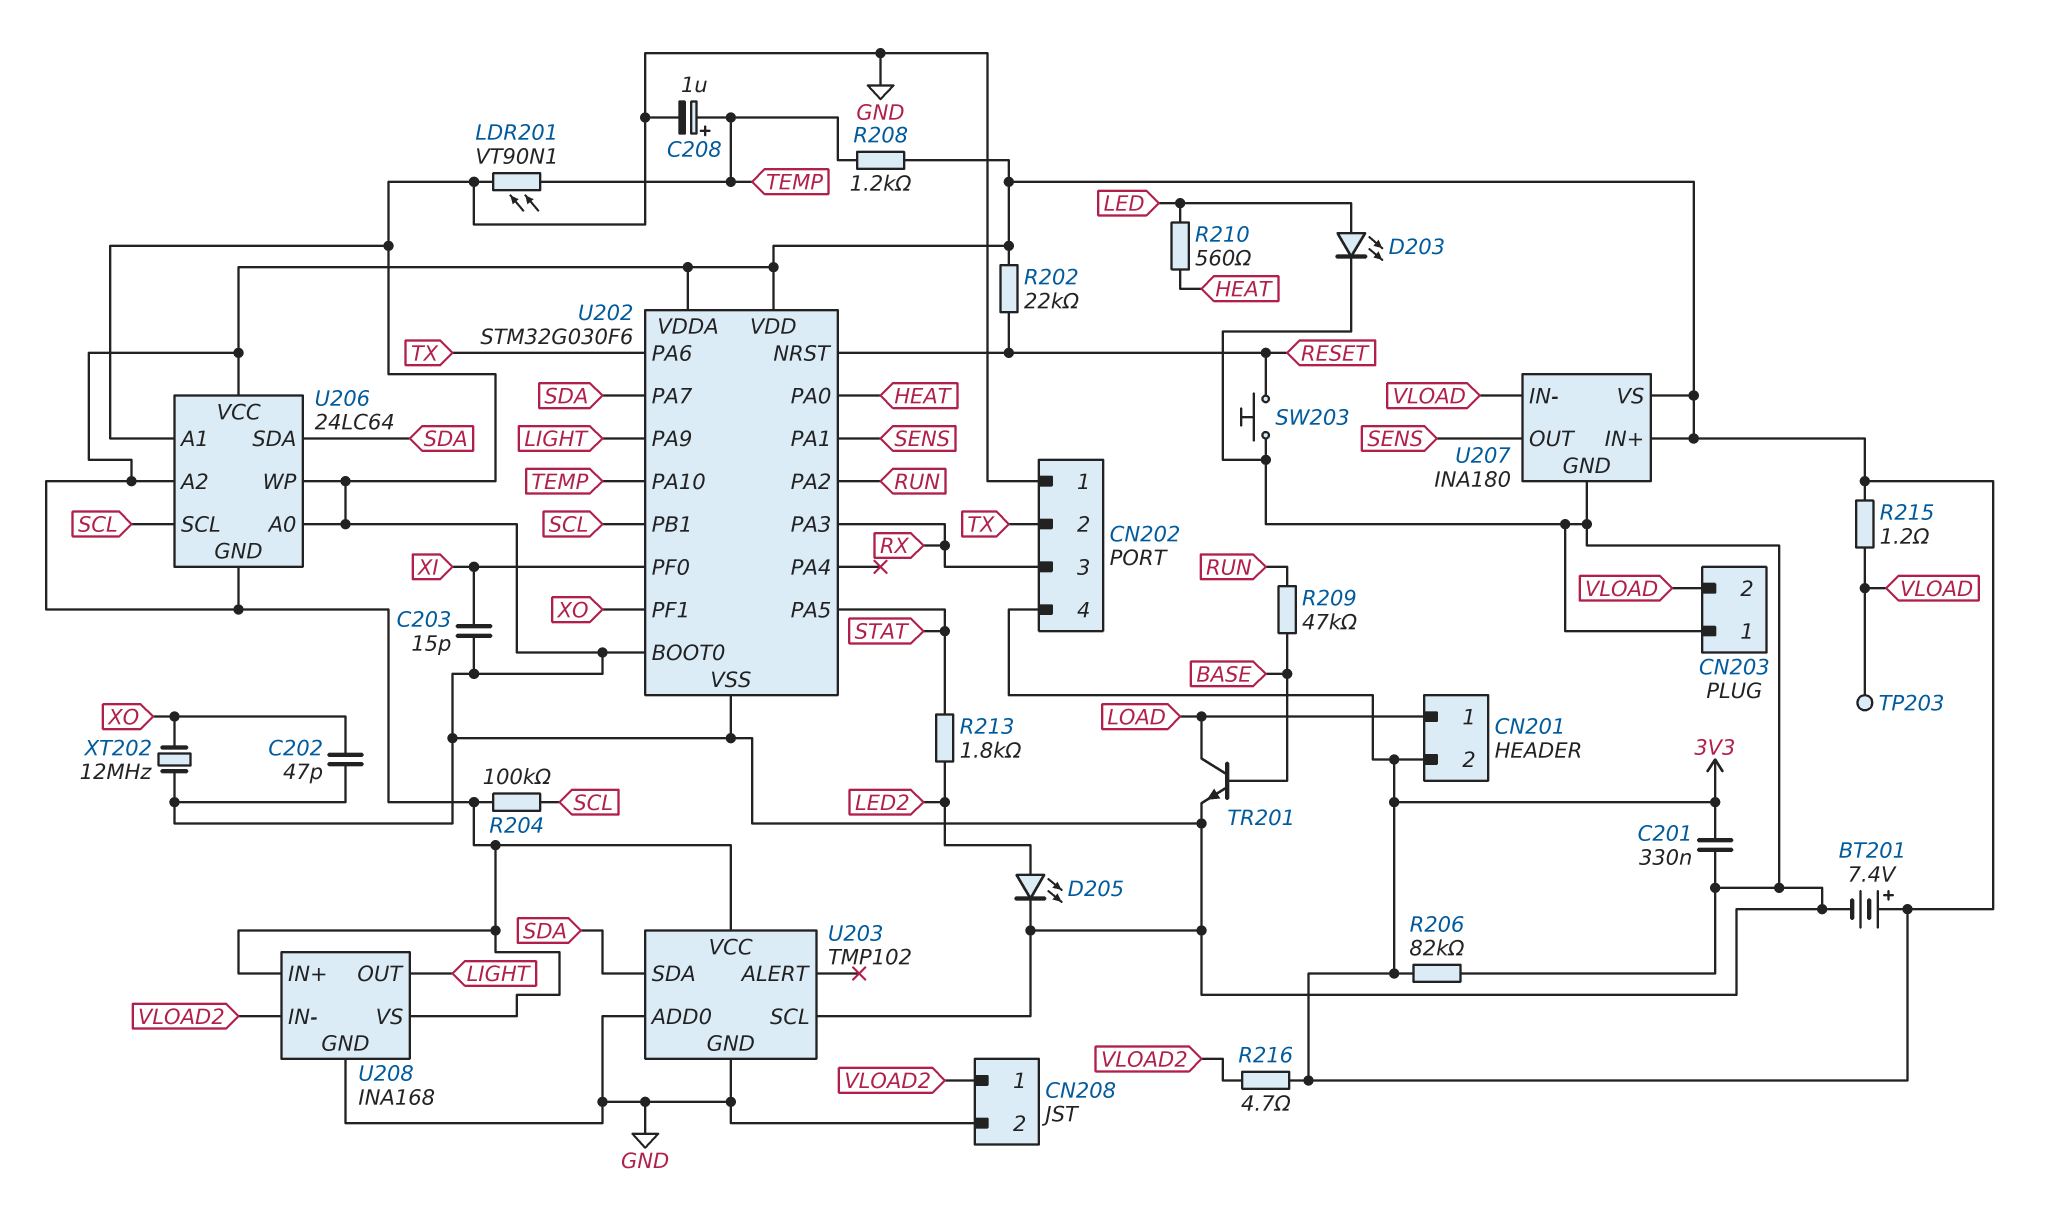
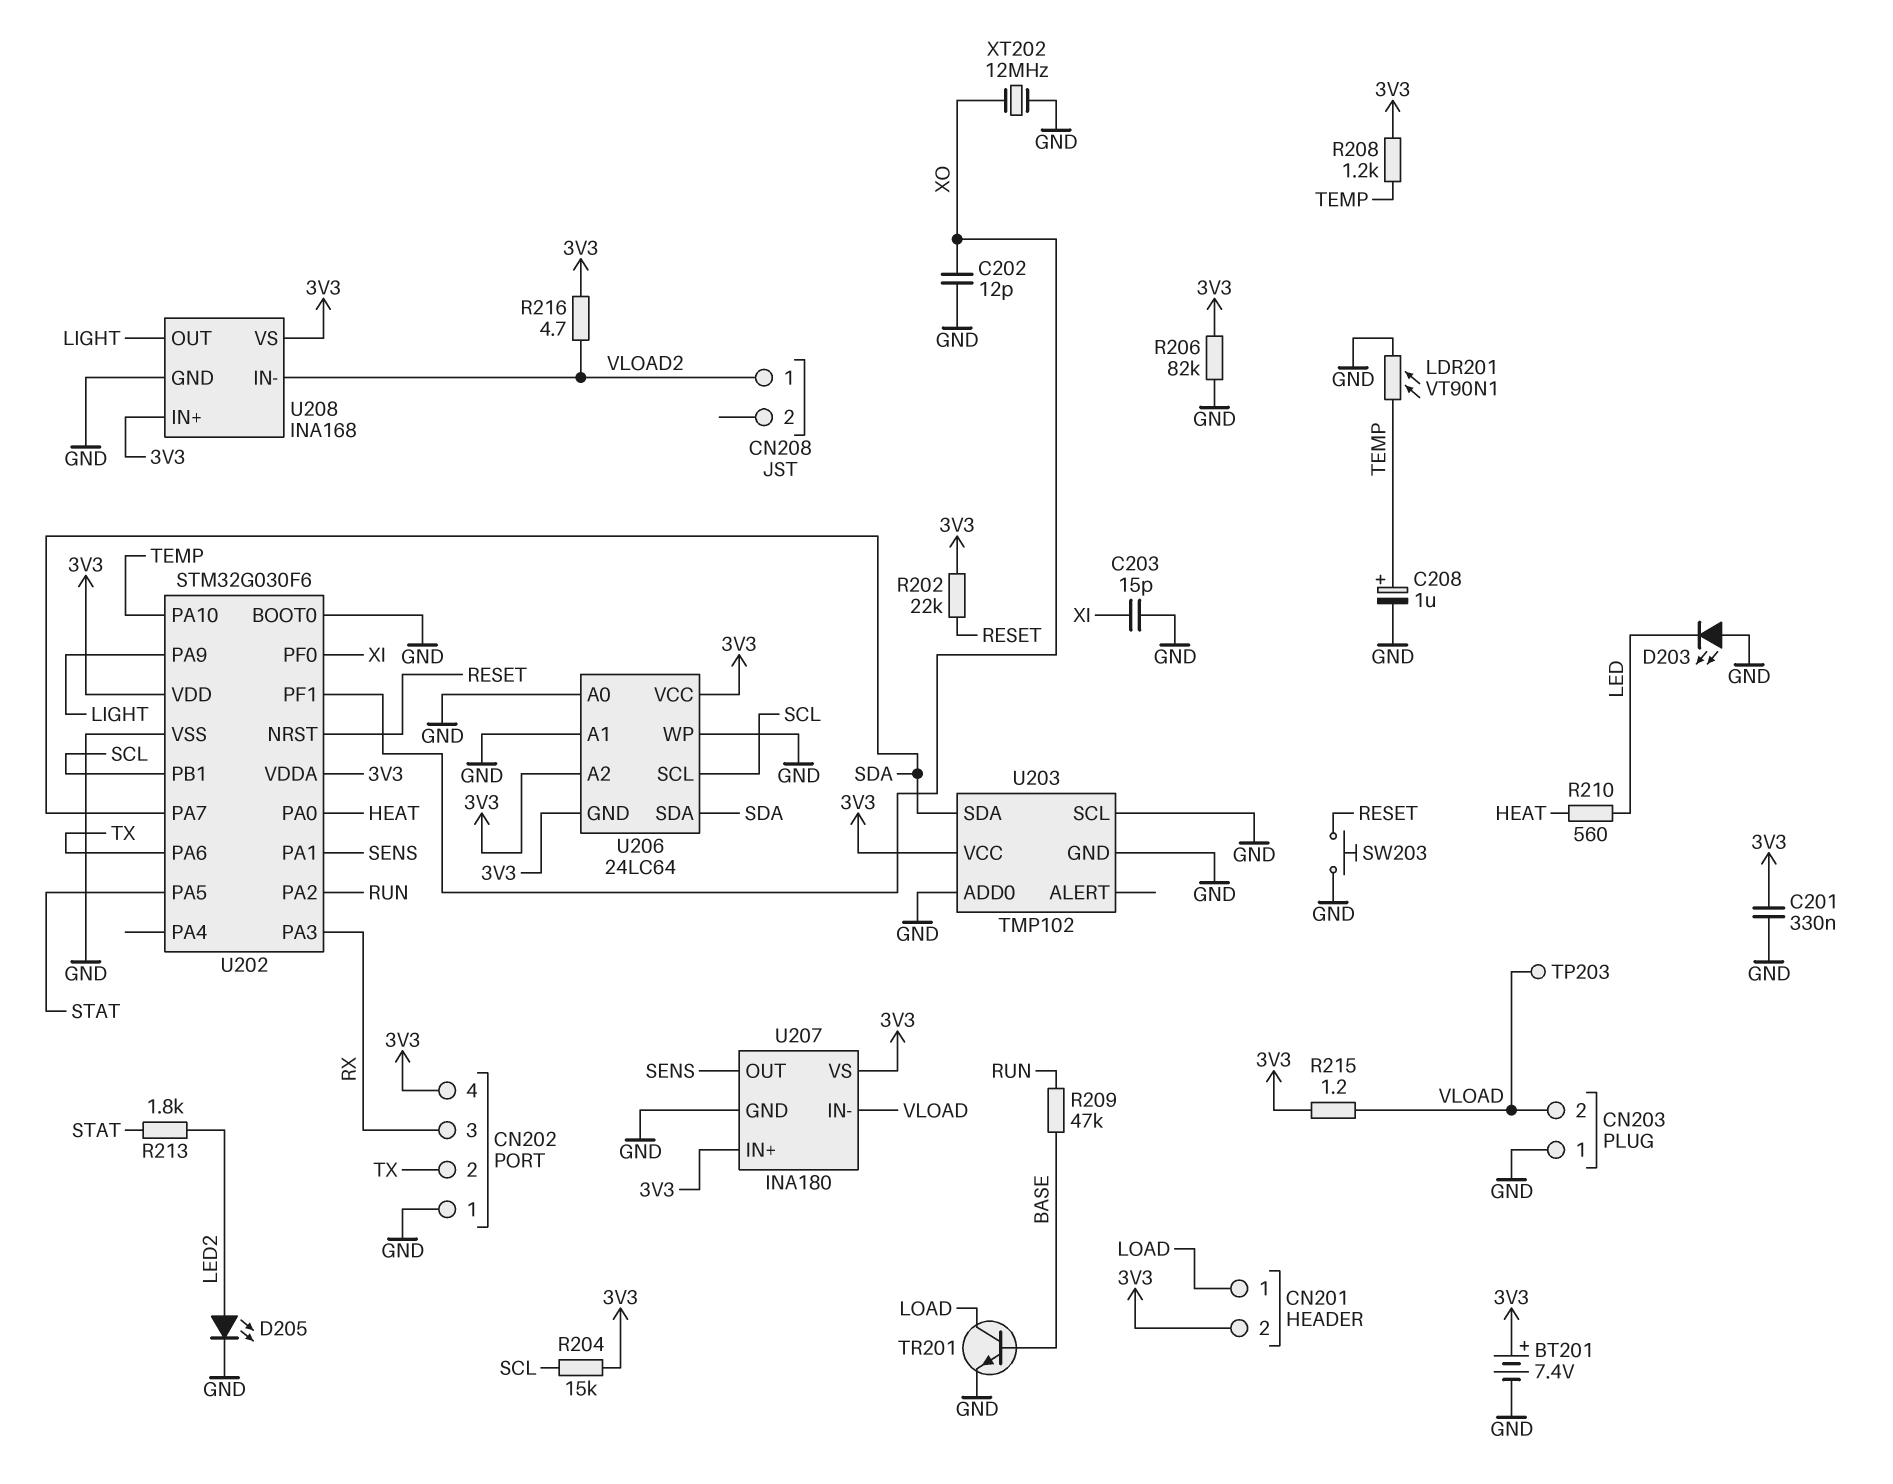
C202: 47pF (GND, XO) -> 12pF (GND, XO)
CN208 pin 2: GND -> none
D203: LED (A LED, K GND) -> LED (A GND, K LED)
R204: 100k (3V3, SCL) -> 15k (3V3, SCL)

